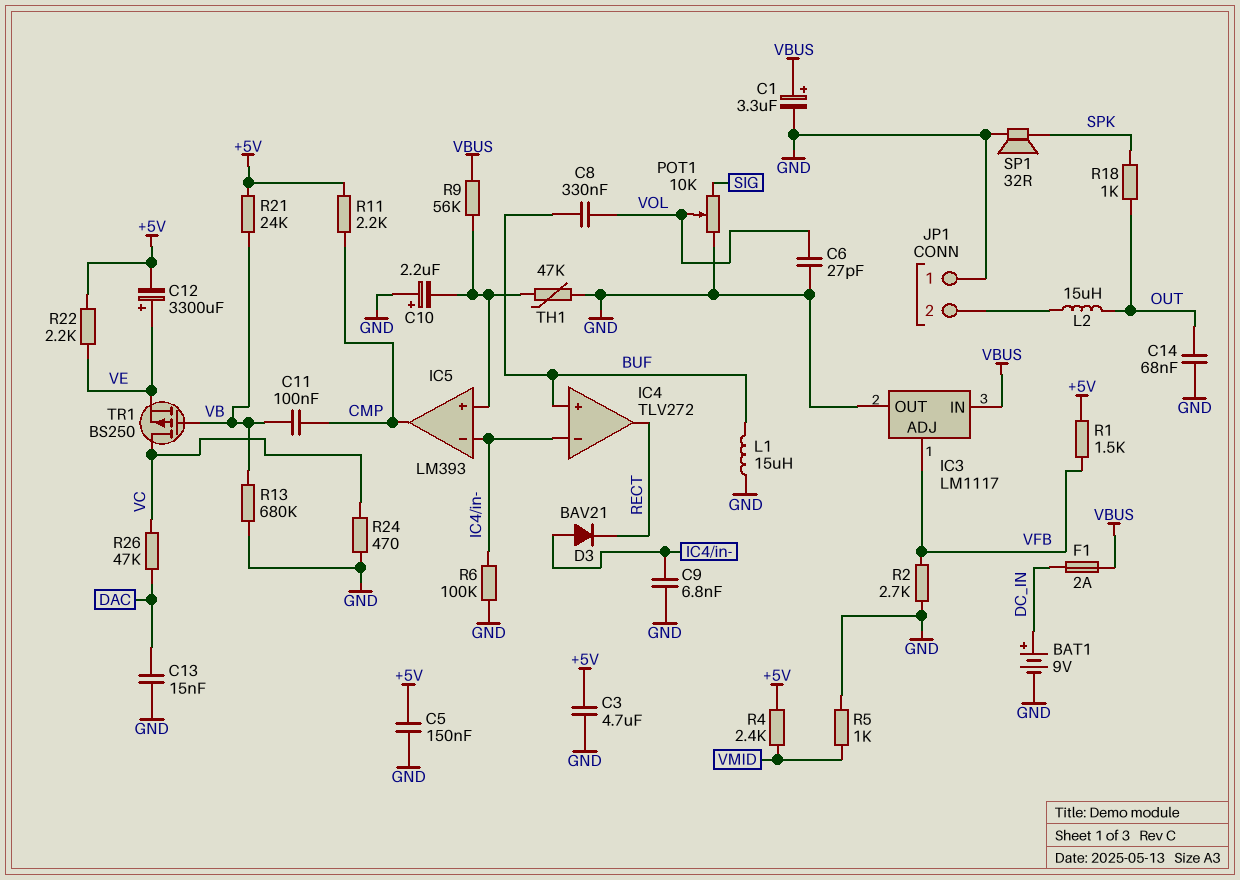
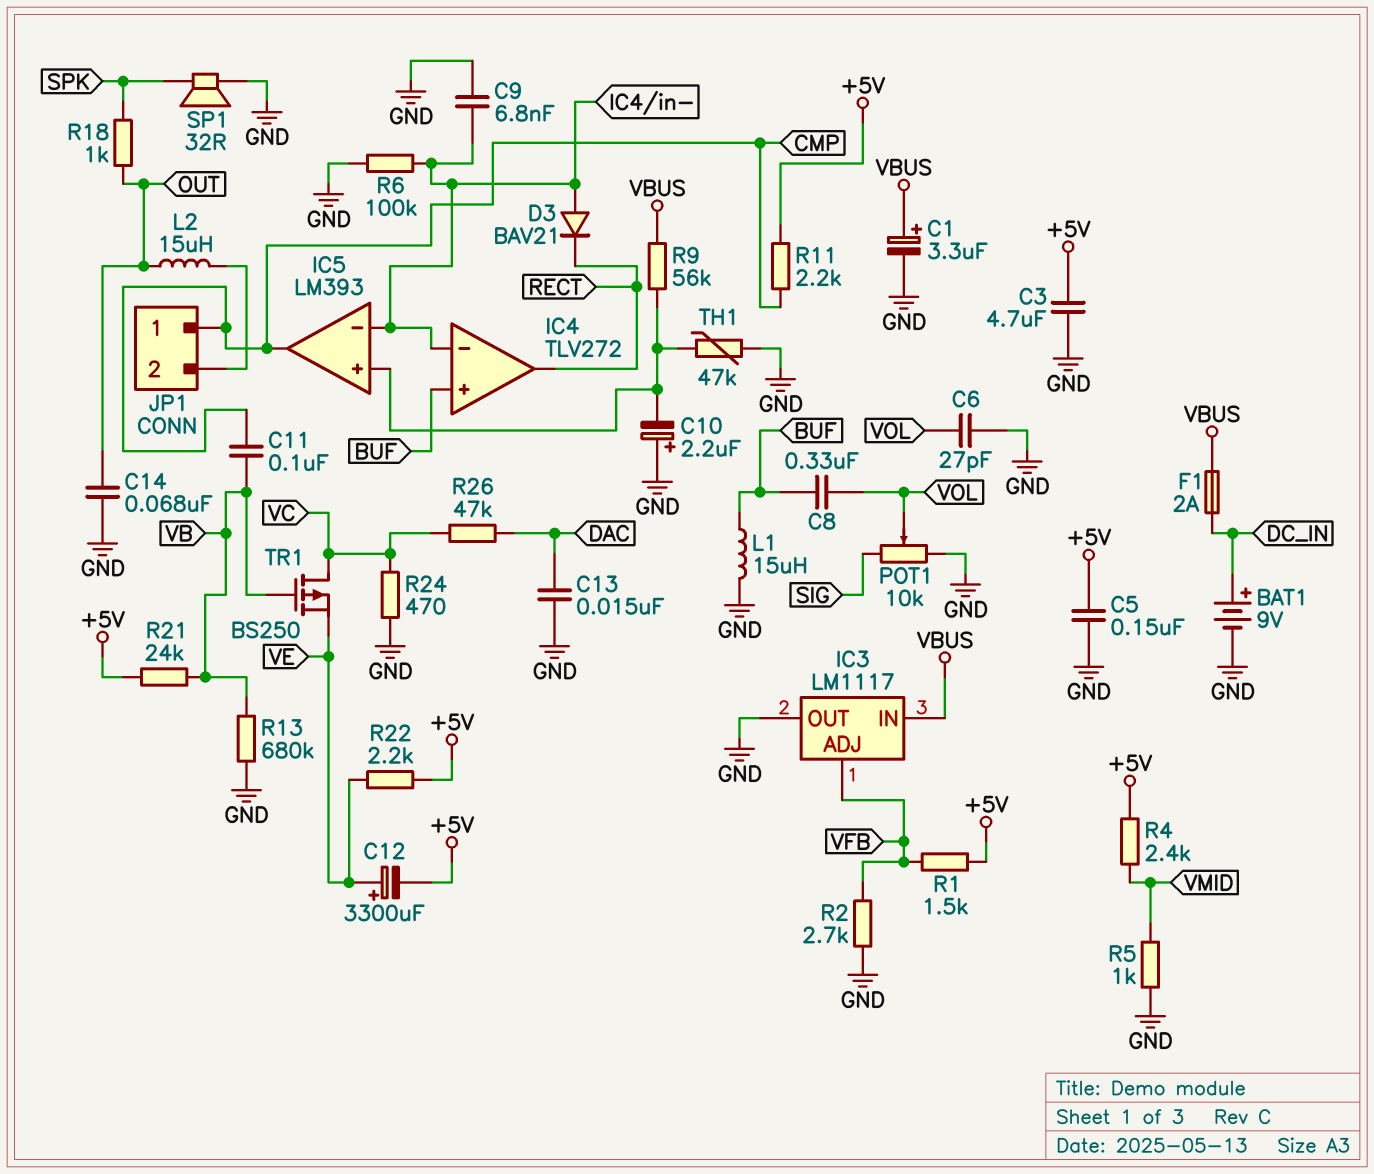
JP1 pin 1: GND -> CMP

